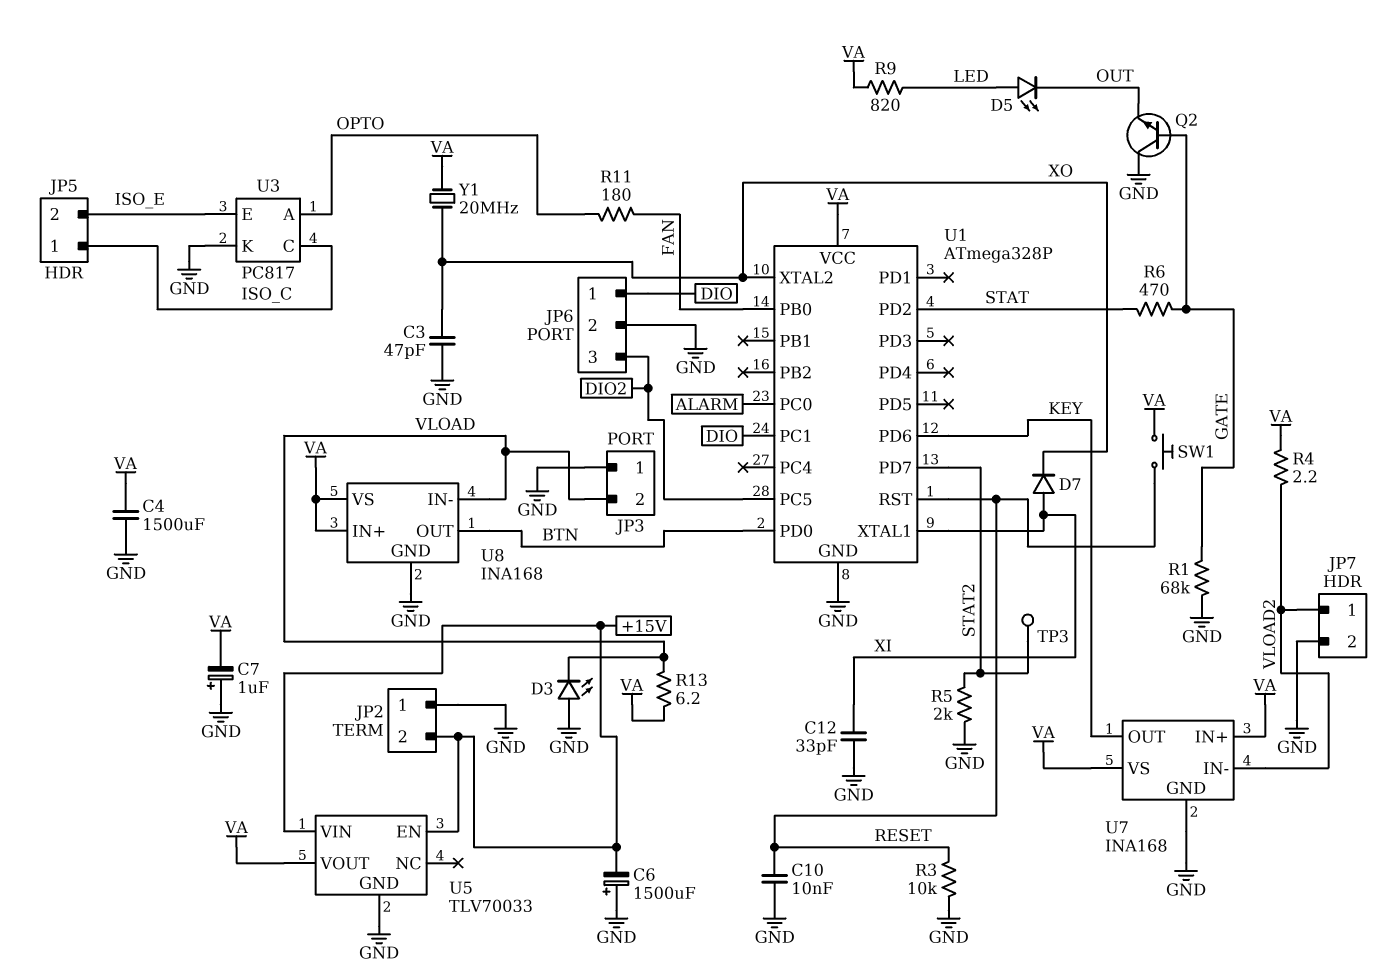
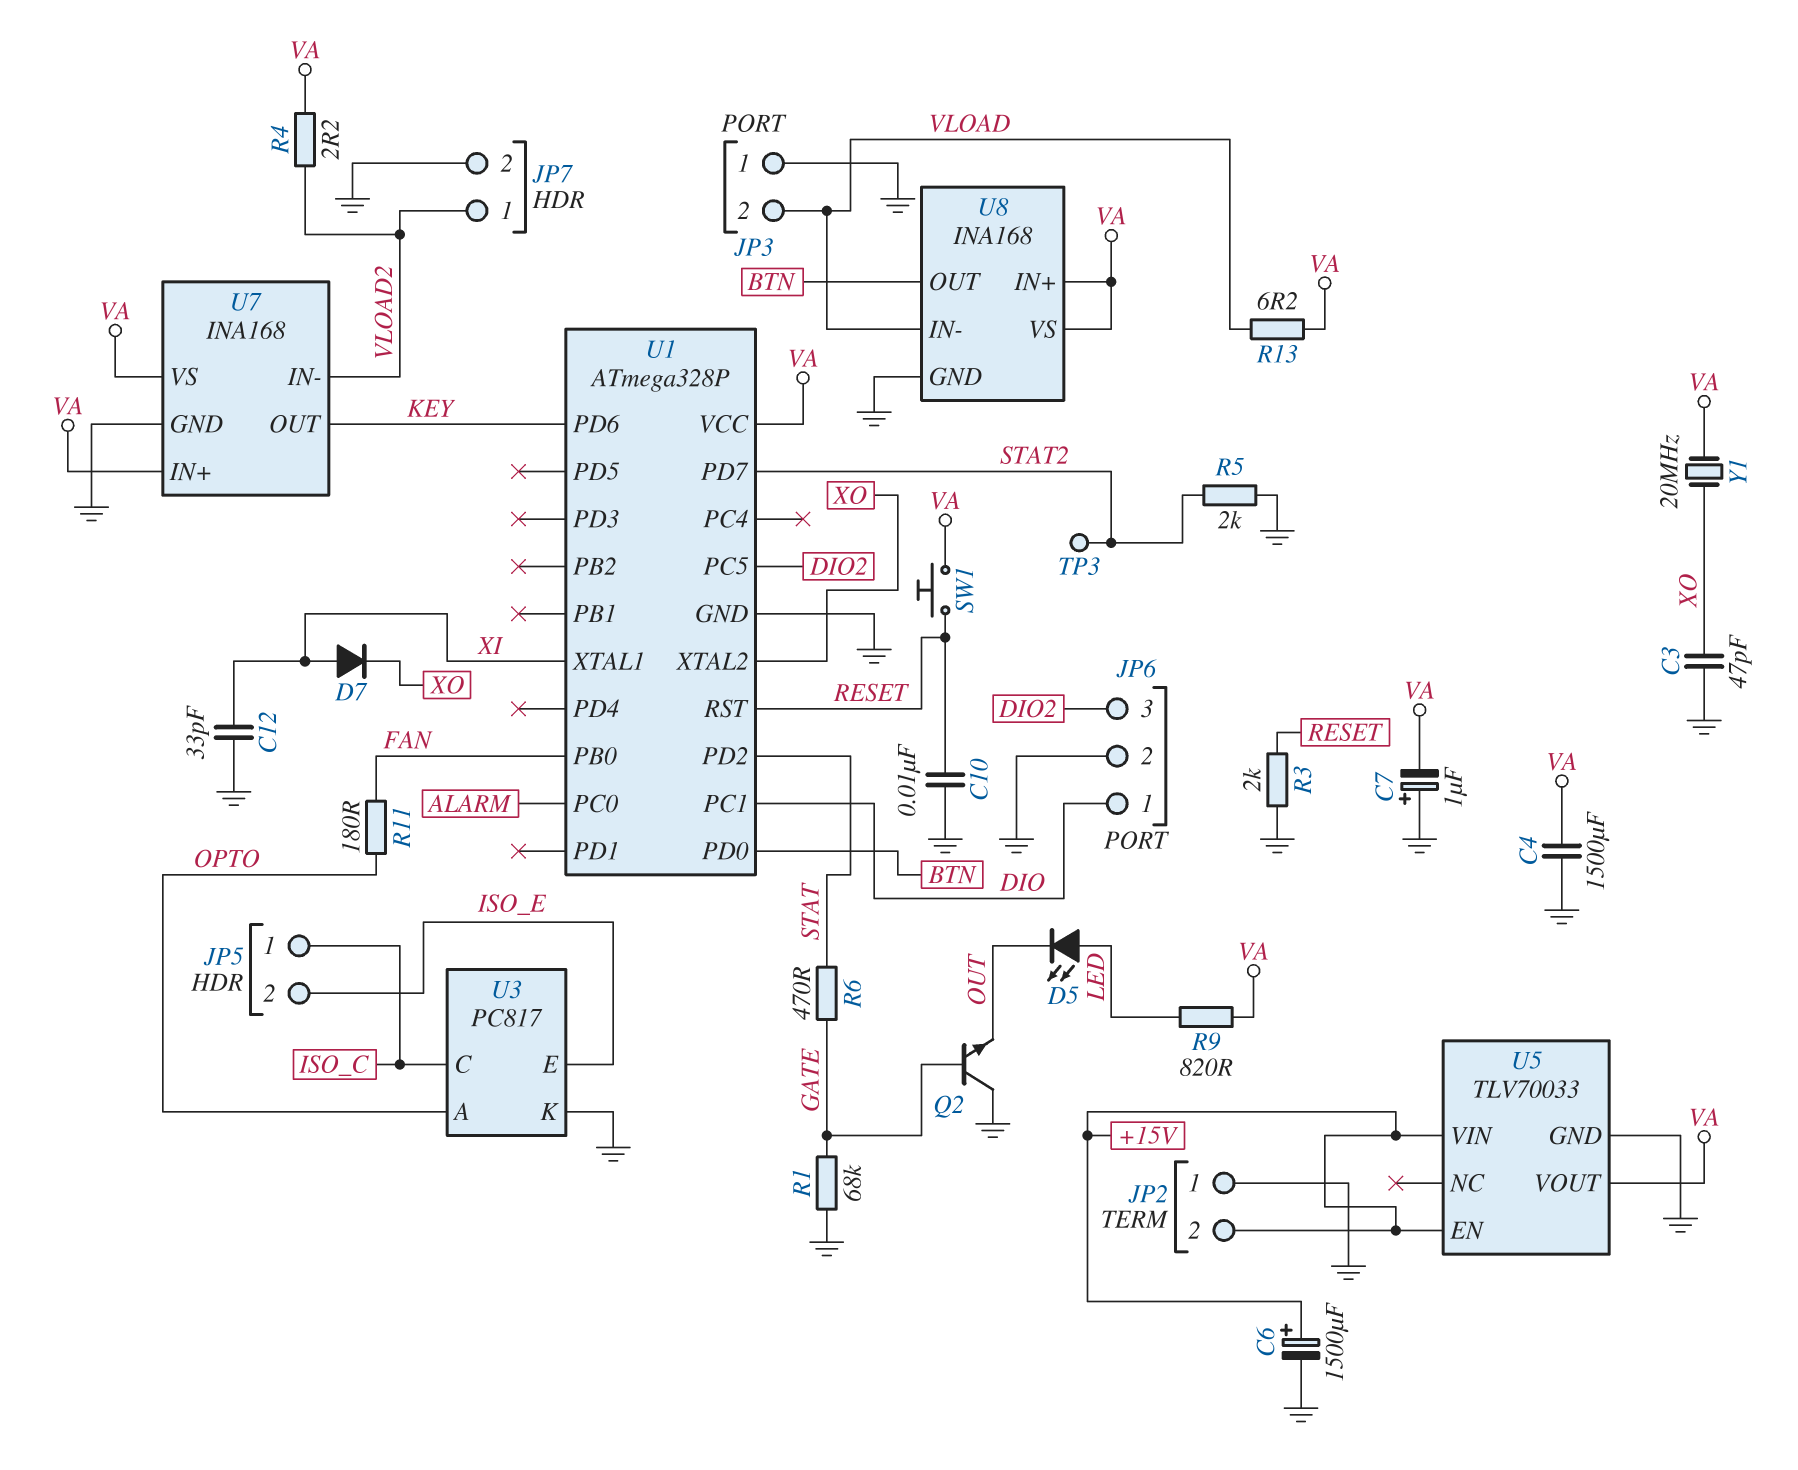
C6: 1500uF (plus GND, minus +15V) -> 1500uF (plus +15V, minus GND)
D3: LED (A GND, K VLOAD) -> none
R3: 10k (GND, RESET) -> 2k (GND, RESET)

